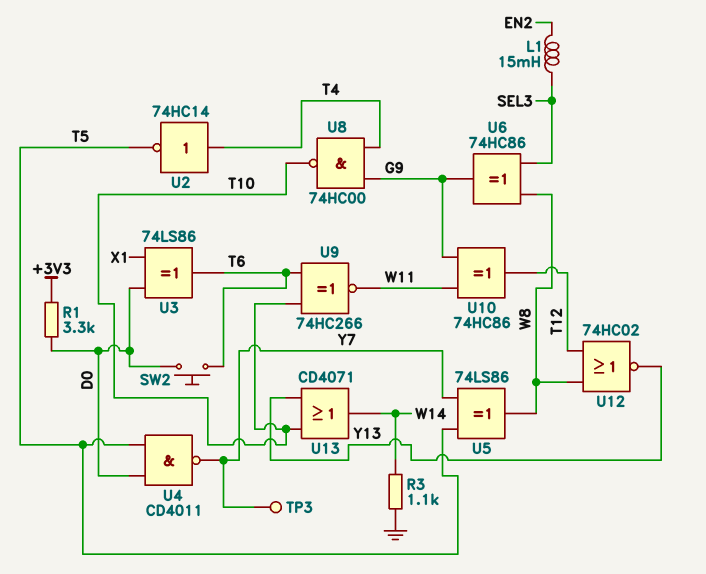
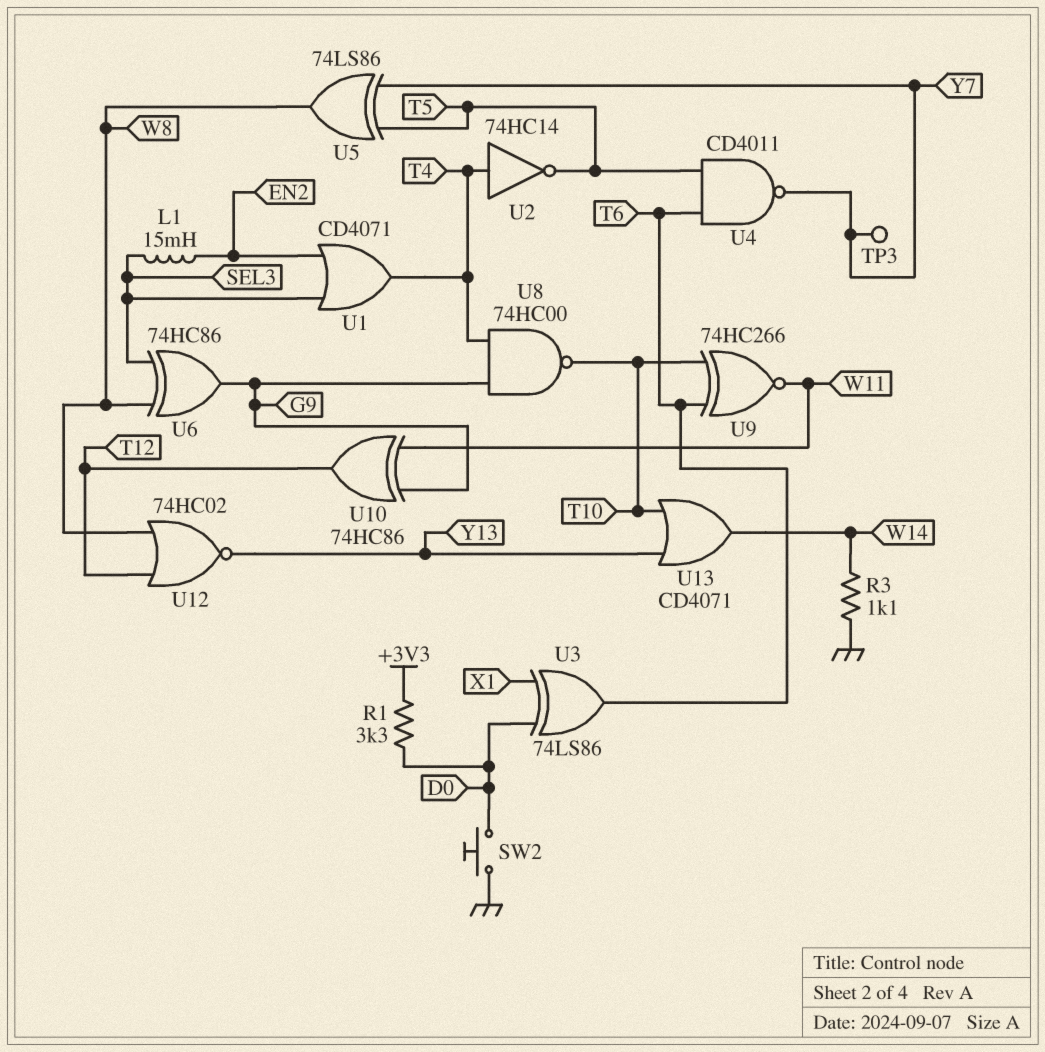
SW2: button (D0, T6) -> button (D0, GND)
U1: none -> OR CD4071 (in EN2, in SEL3, out T4)
U4: NAND CD4011 (in D0, in T5, out Y7) -> NAND CD4011 (in T5, in T6, out Y7)

